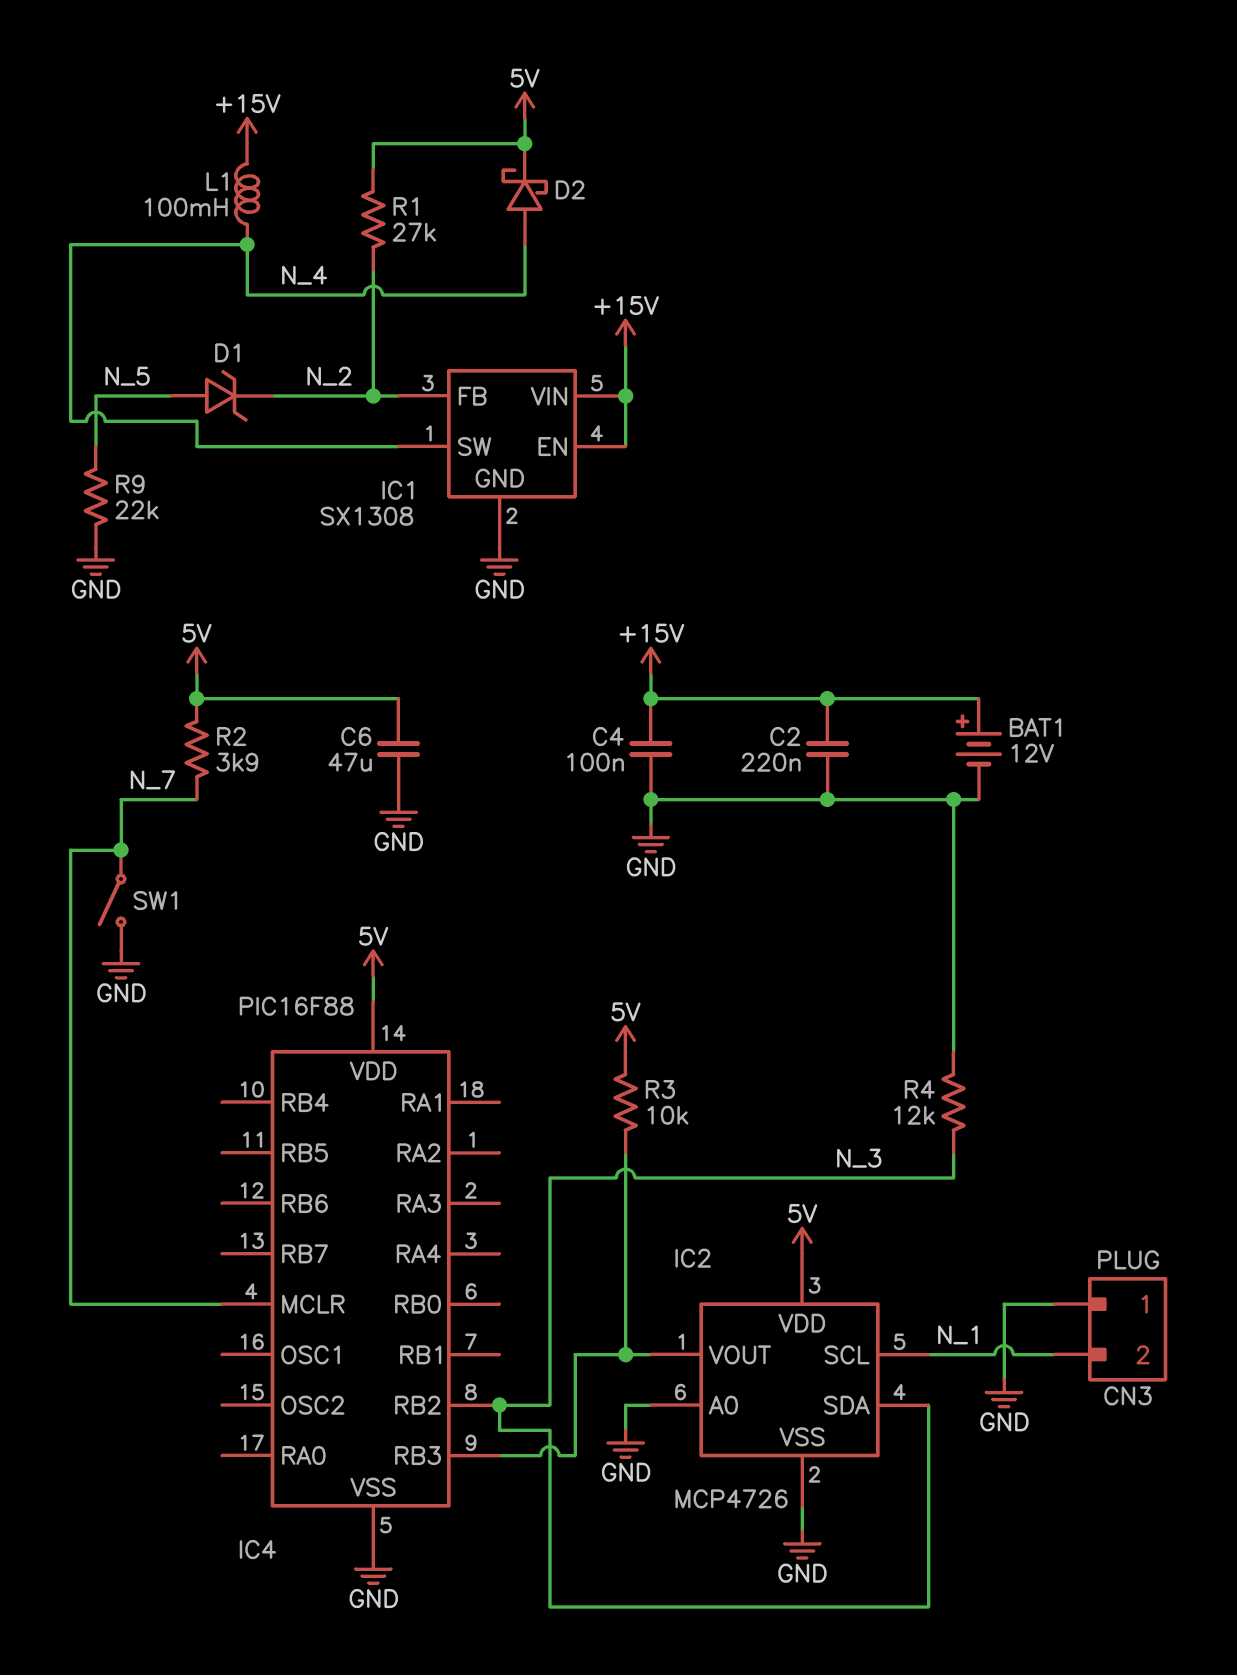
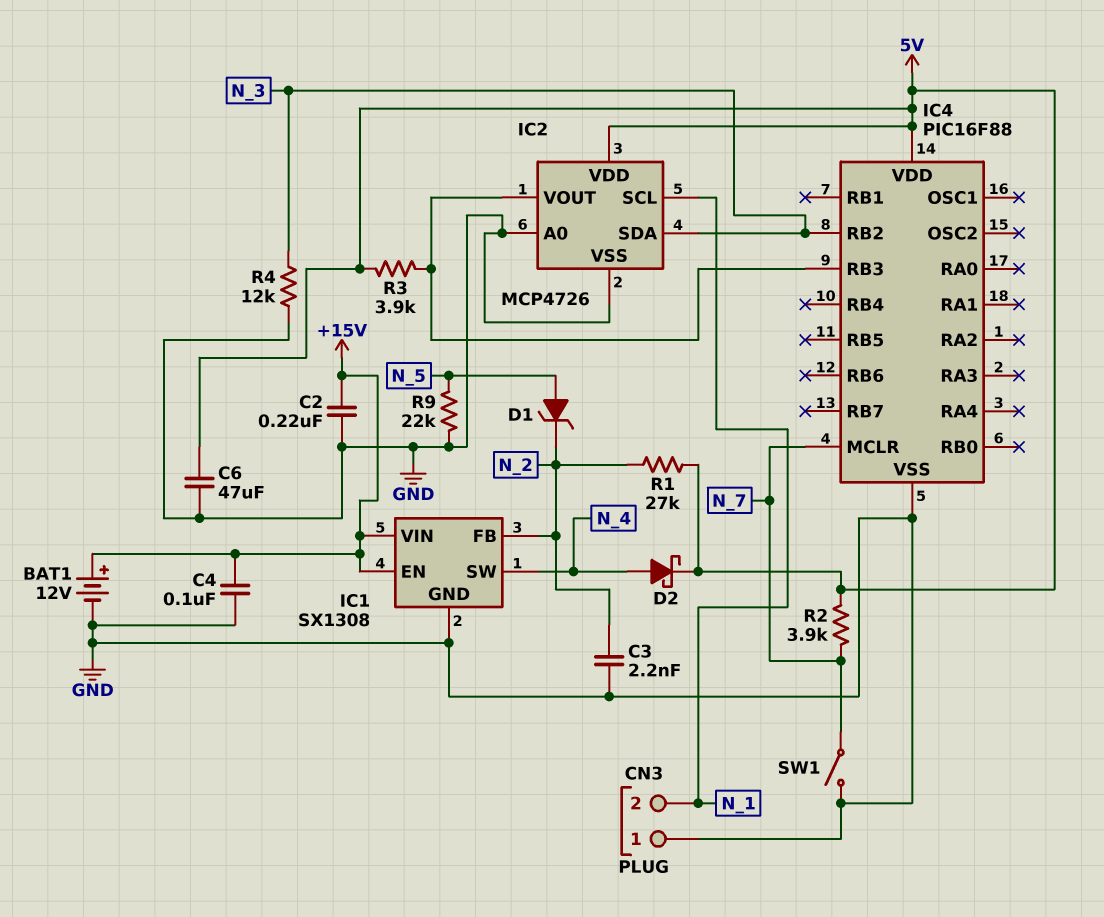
C3: none -> 2.2nF (GND, N_2)
L1: 100mH (+15V, N_4) -> none
R3: 10k (5V, IC2/VOUT) -> 3.9k (5V, IC2/VOUT)

